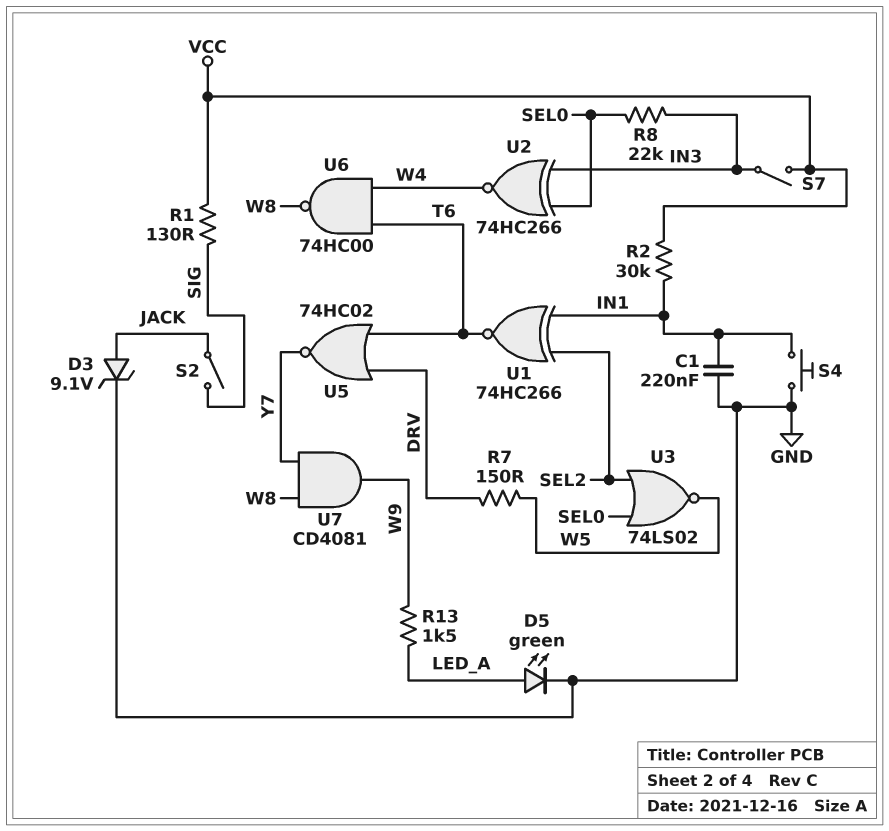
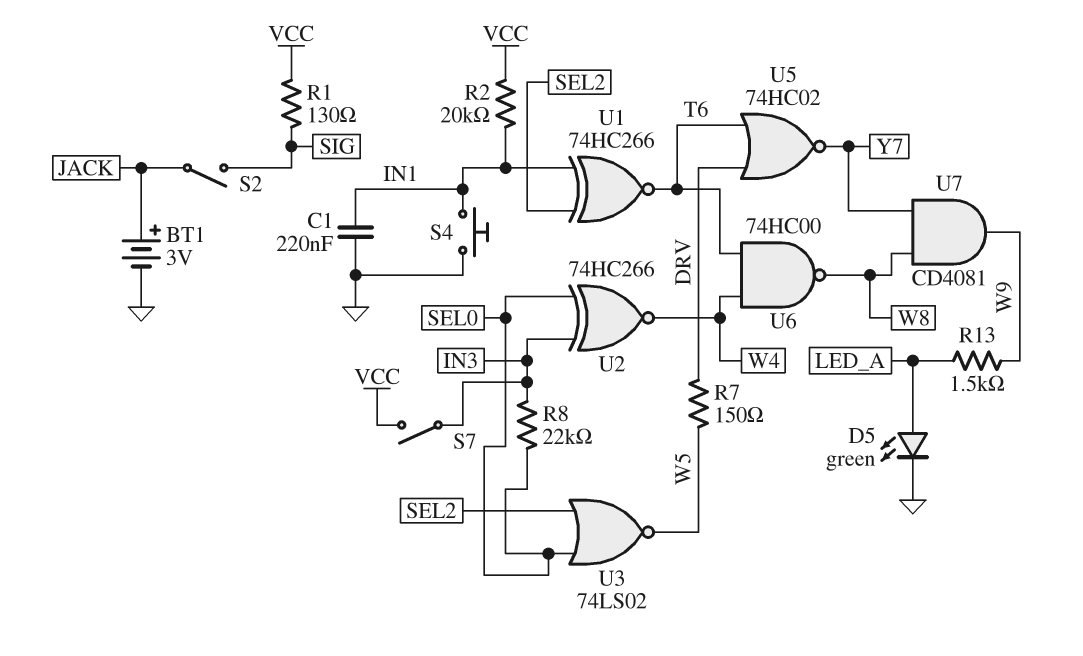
BT1: none -> 3V (plus JACK, minus GND)
D3: zener 9.1V (A JACK, K GND) -> none
R2: 30k (IN1, VCC) -> 20k (IN1, VCC)

